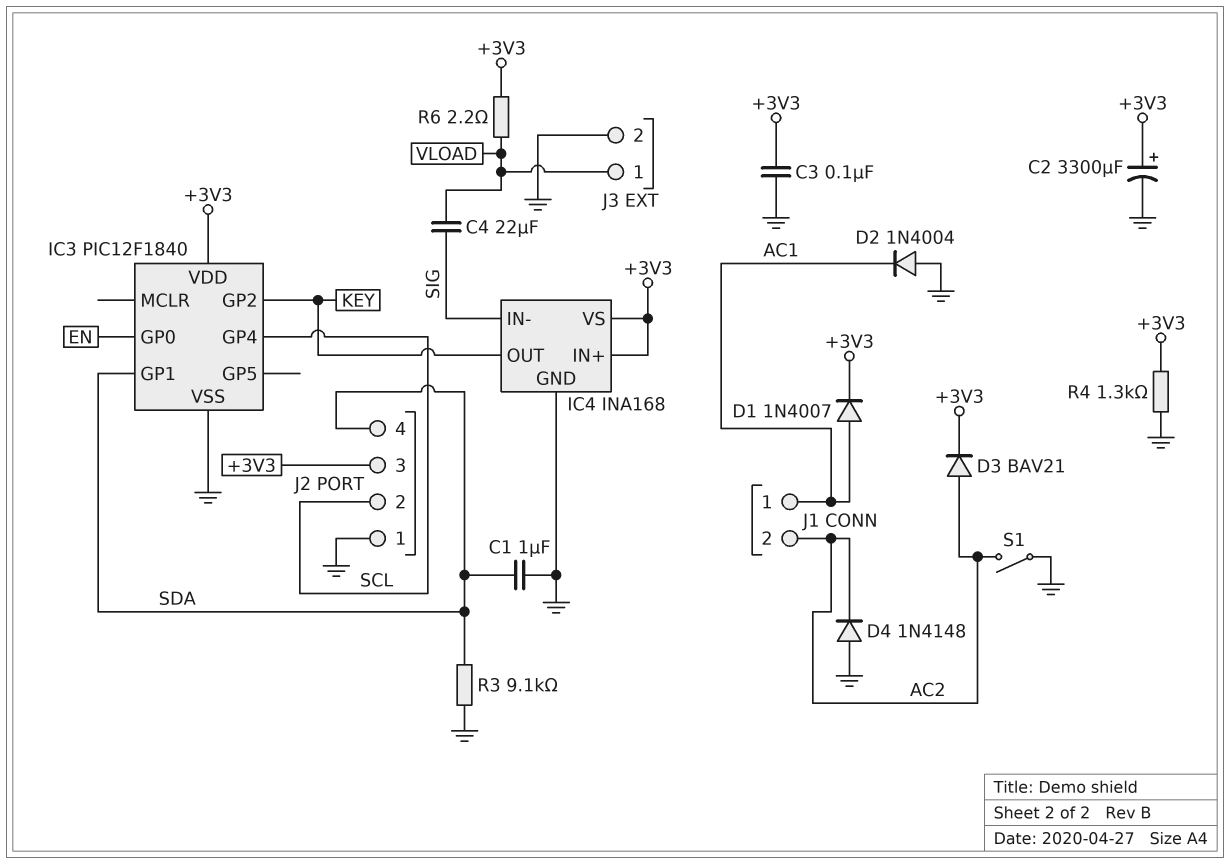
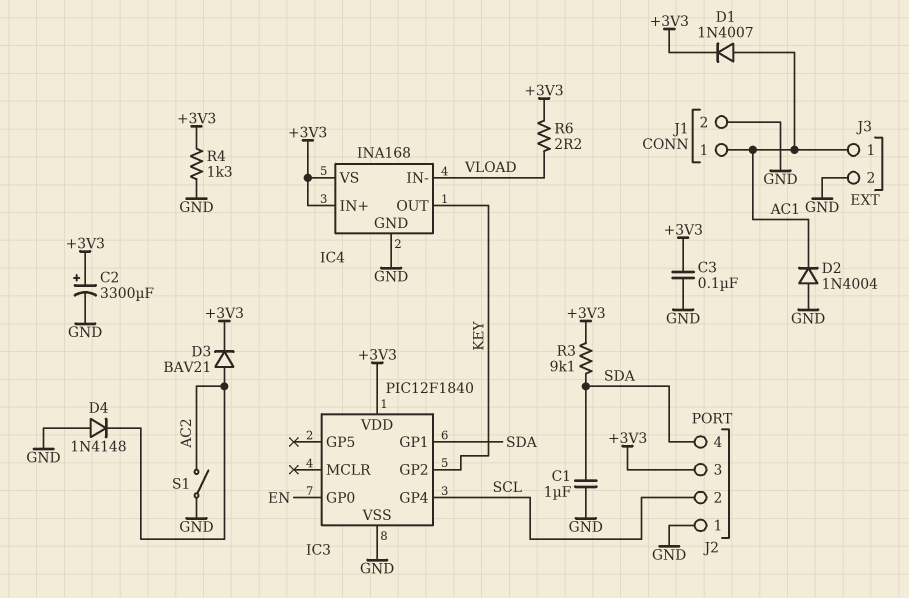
C4: 22uF (SIG, VLOAD) -> none
IC4 pin IN-: SIG -> VLOAD
J1 pin 2: AC2 -> GND
J3 pin 1: VLOAD -> AC1
R3: 9.1k (GND, SDA) -> 9.1k (+3V3, SDA)

